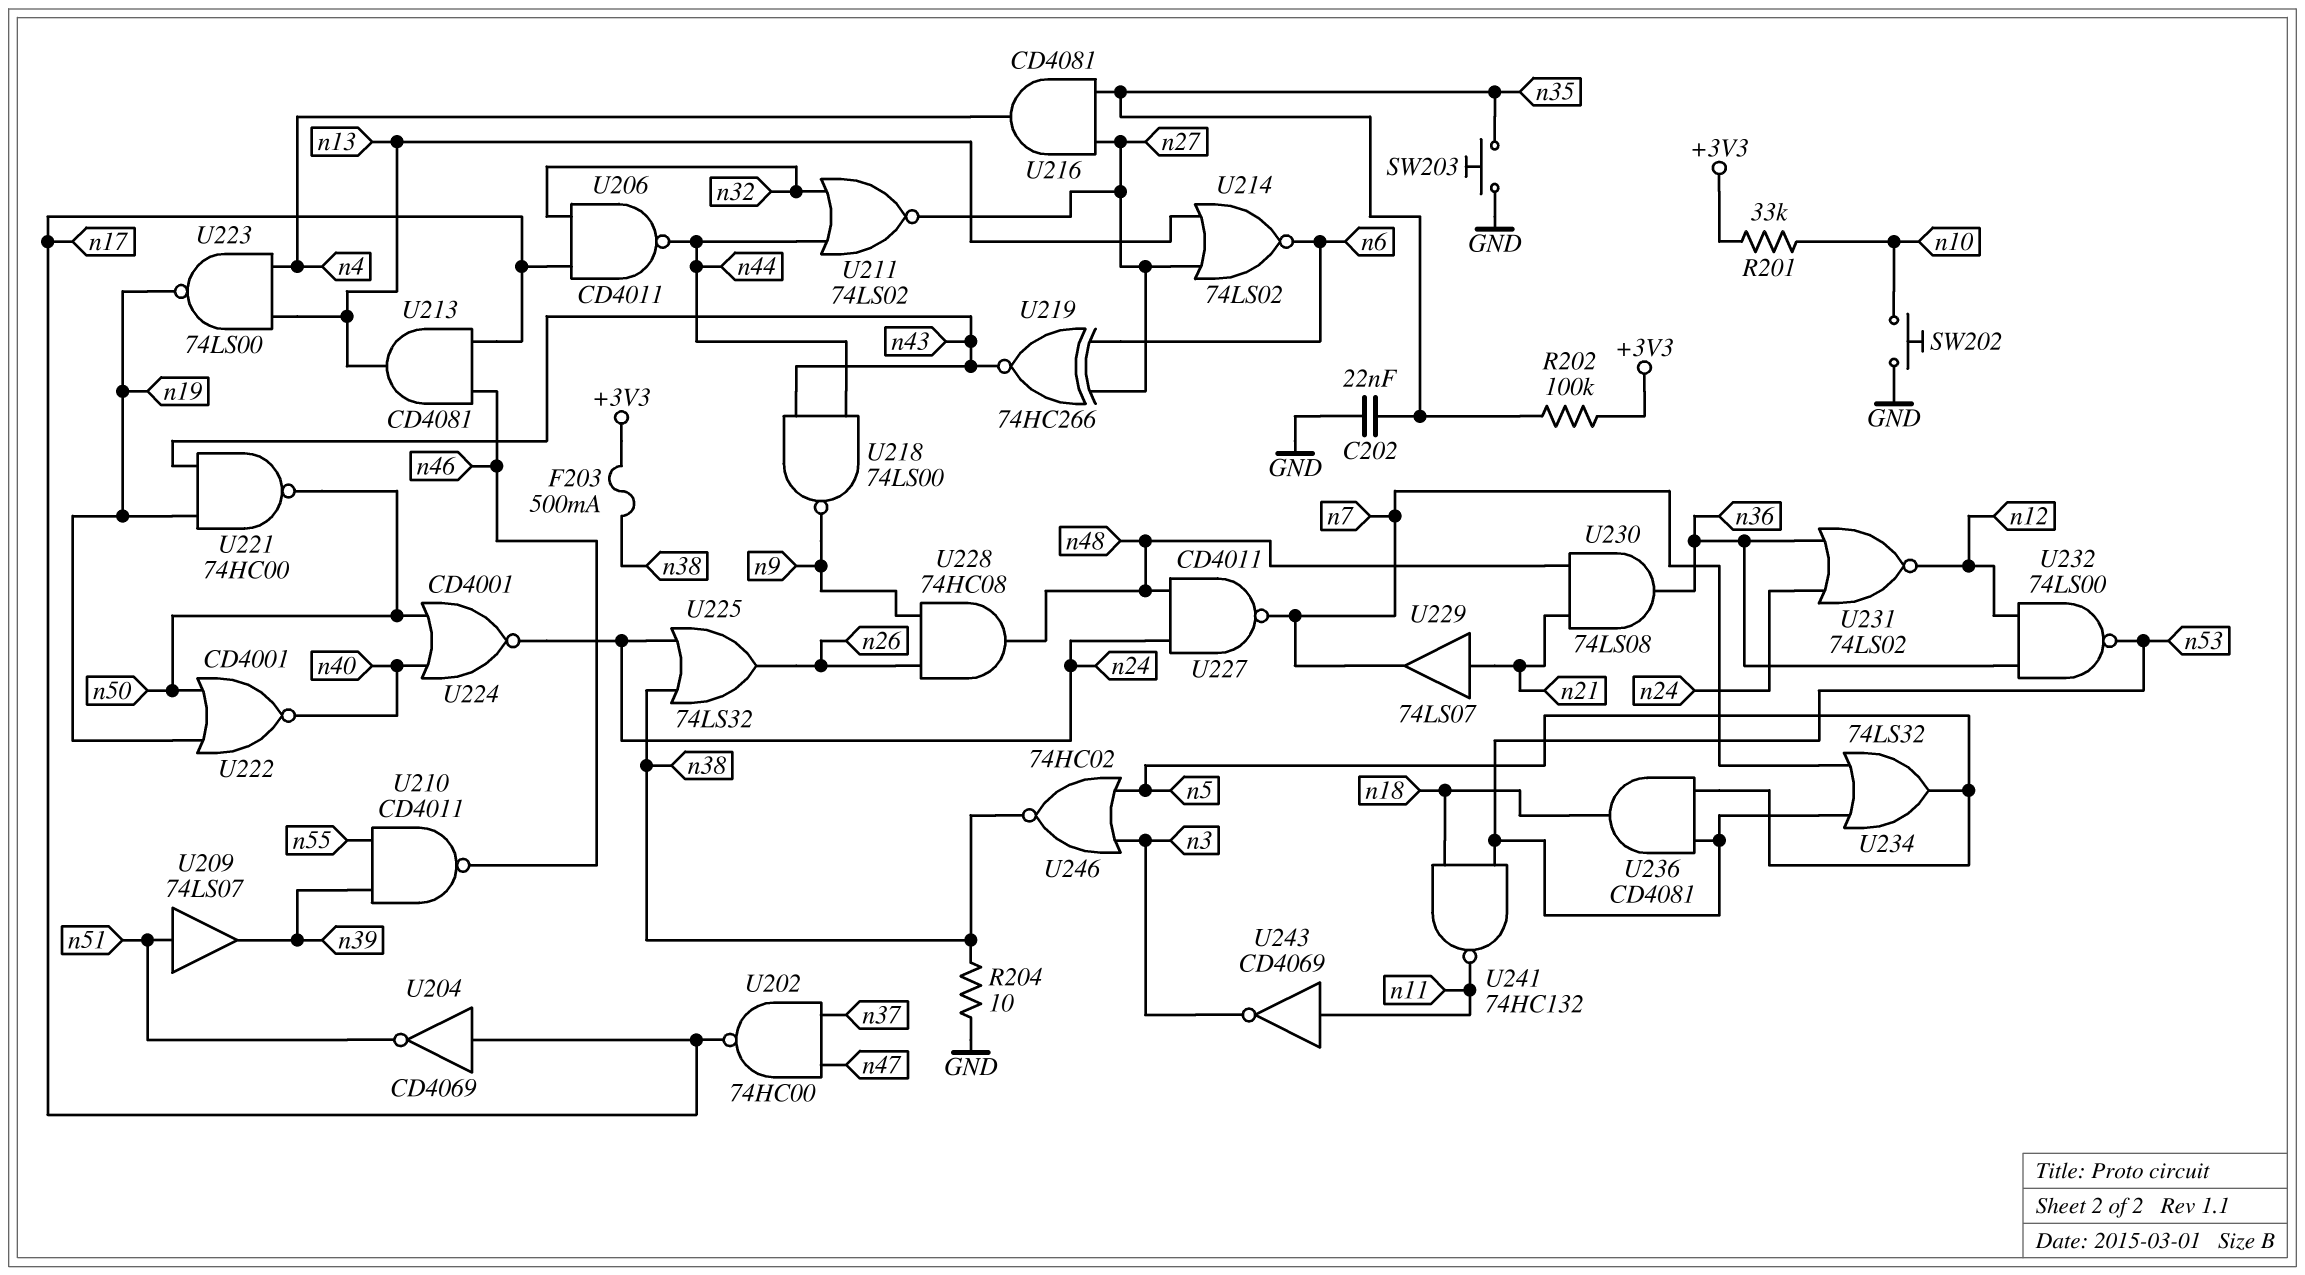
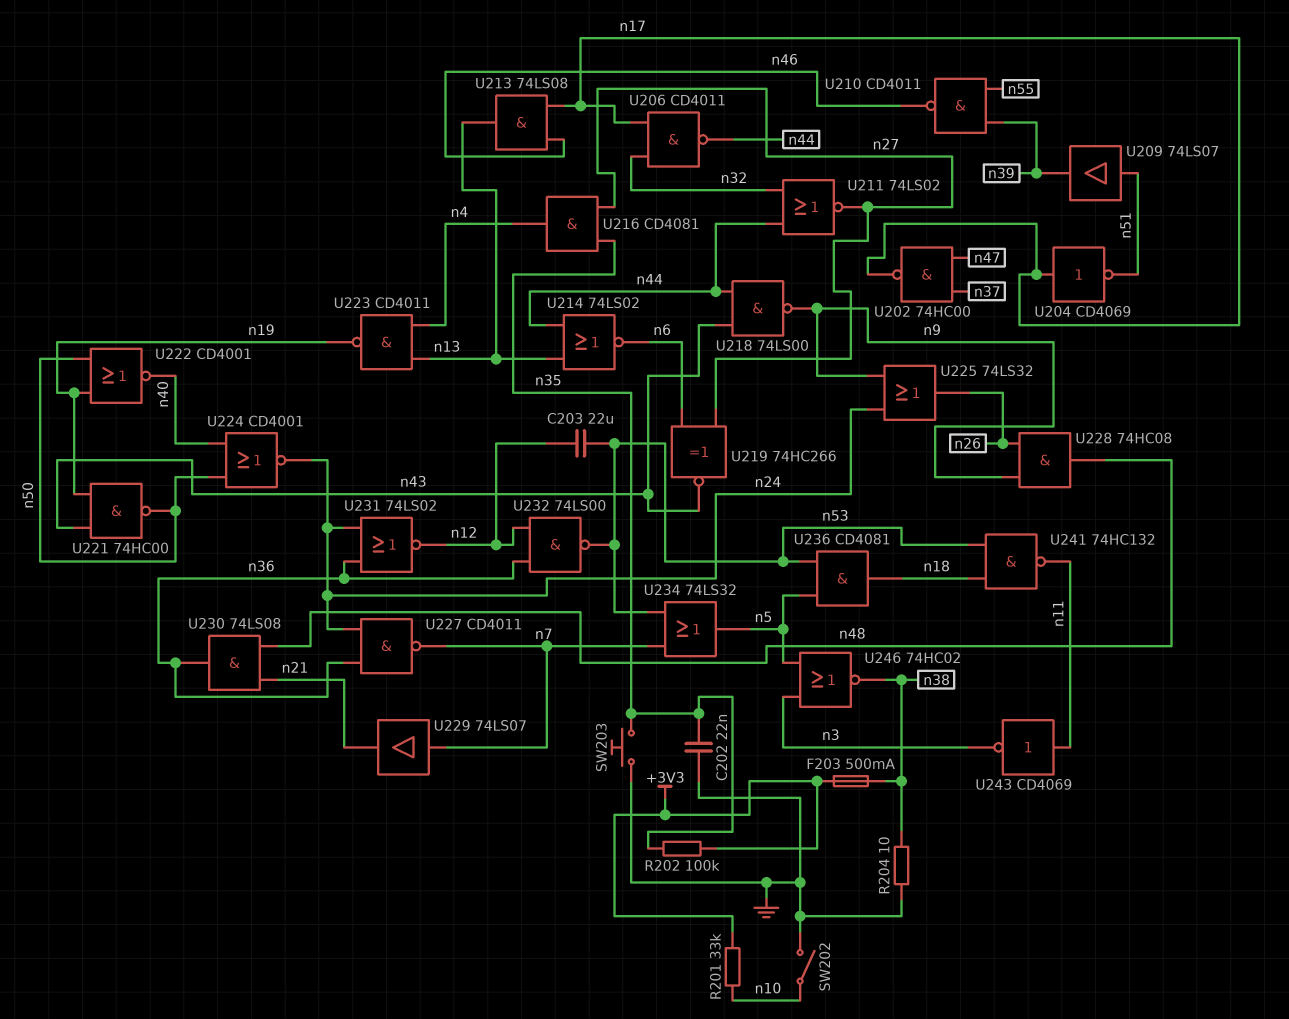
C203: none -> 22uF (n12, n53)
SW202: button (GND, n10) -> switch (GND, n10)
U213: AND CD4081 (in n17, in n46, out n13) -> AND 74LS08 (in n17, in n46, out n13)
U214: NOR 74LS02 (in n13, in n27, out n6) -> NOR 74LS02 (in n13, in n44, out n6)
U223: NAND 74LS00 (in n4, in n13, out n19) -> NAND CD4011 (in n4, in n13, out n19)
U225: OR 74LS32 (in n24, in n38, out n26) -> OR 74LS32 (in n9, in n24, out n26)
U227: NAND CD4011 (in n24, in n48, out n7) -> NAND CD4011 (in n24, in n36, out n7)
U229: buffer 74LS07 (in n21, out n7) -> buffer 74LS07 (in n7, out n21)

